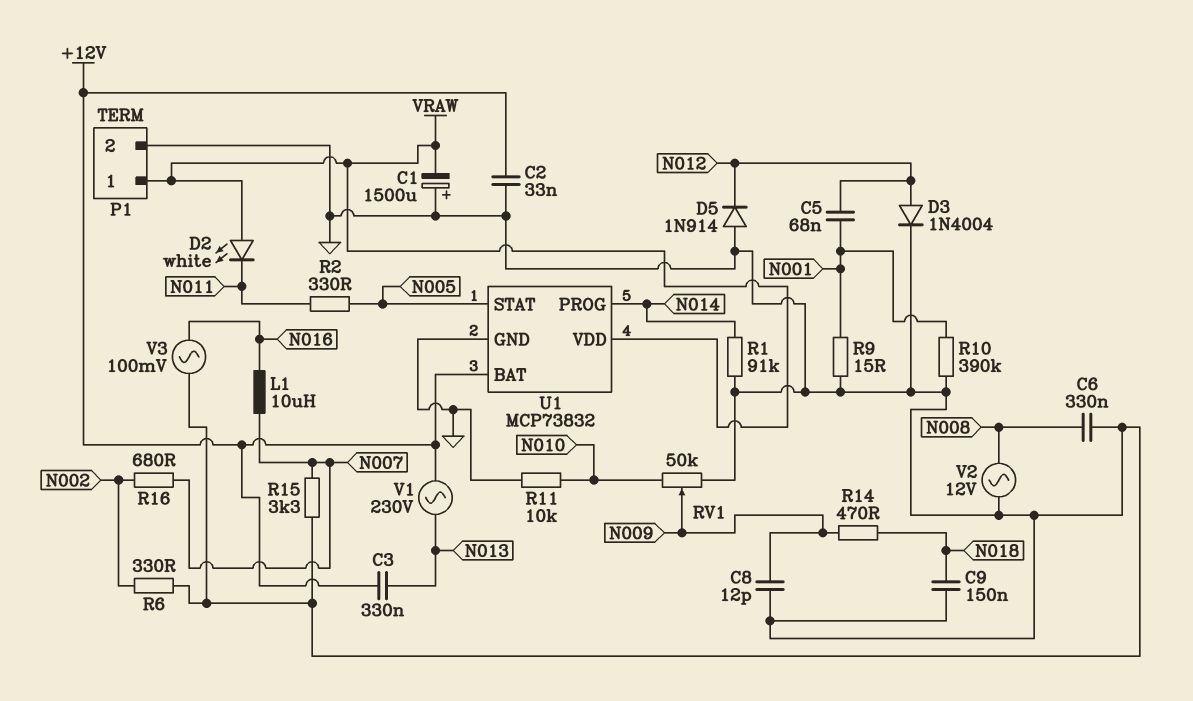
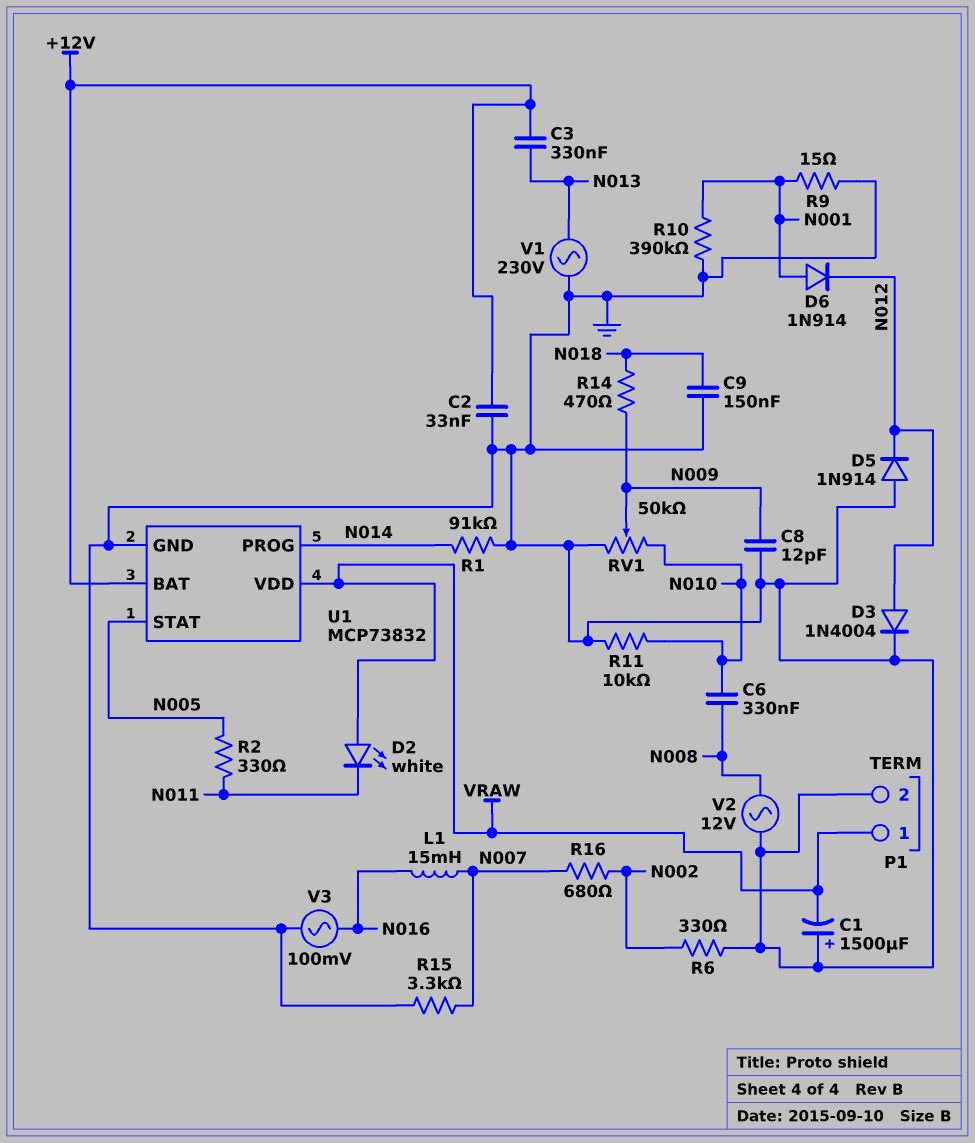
C5: 68nF (N001, N012) -> none
C6: 330nF (GND, N008) -> 330nF (N008, N010)
D6: none -> diode 1N914 (A N001, K N012)
L1: 10uH (N007, N016) -> 15mH (N007, N016)
V1: AC 230V (+12V, N013) -> AC 230V (GND, N013)

